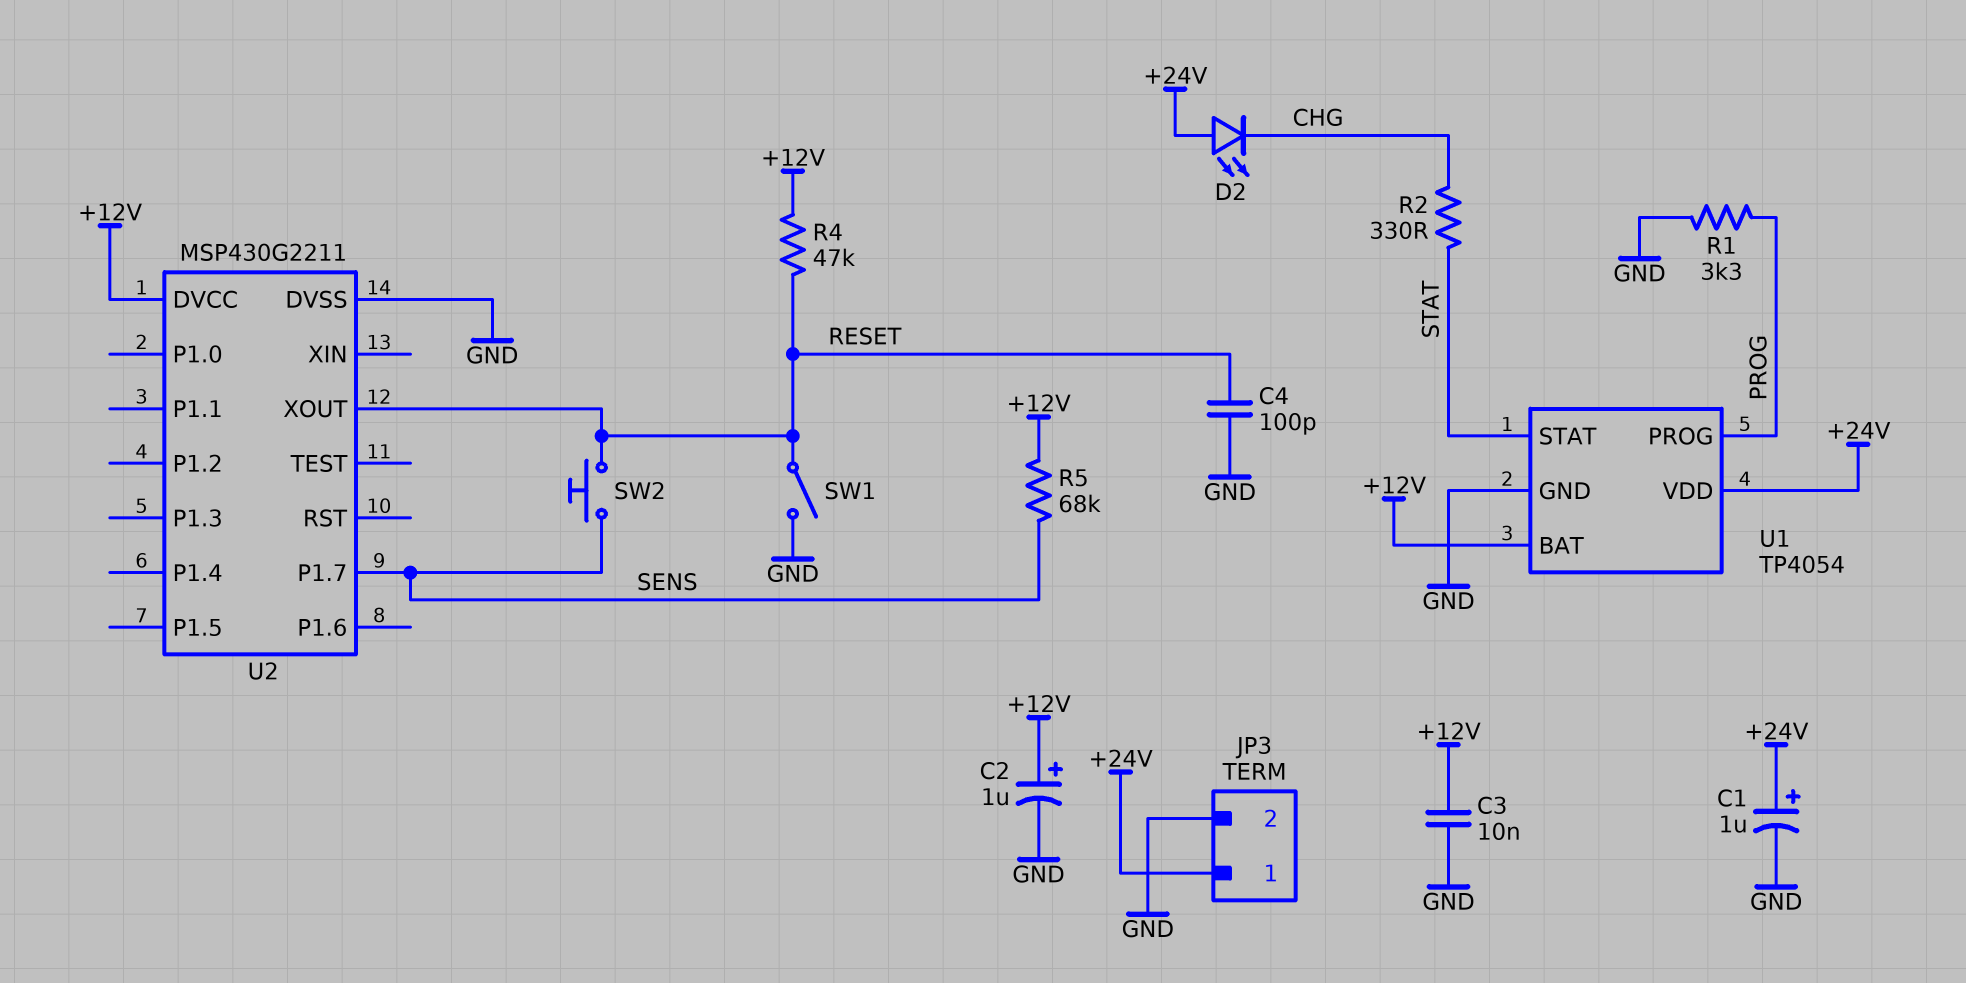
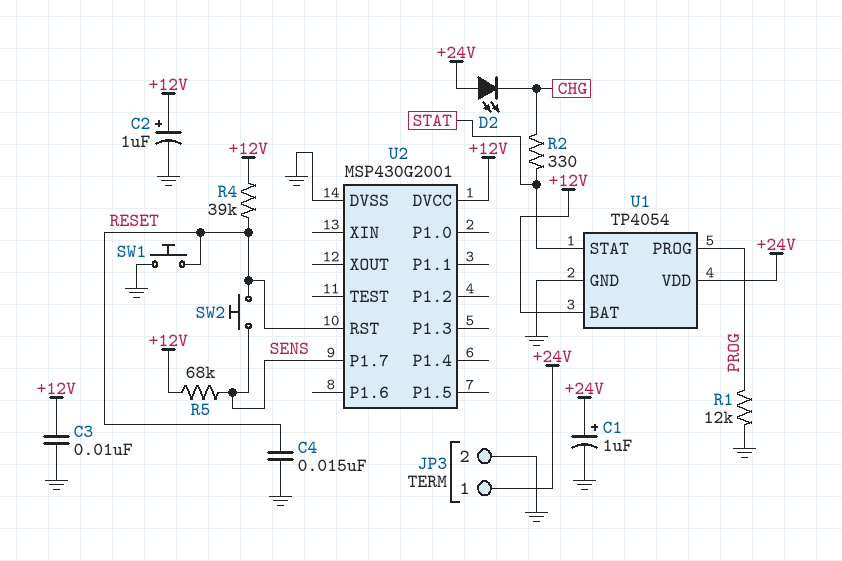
C4: 100pF (GND, RESET) -> 15nF (GND, RESET)
R1: 3.3k (GND, PROG) -> 12k (GND, PROG)
R4: 47k (+12V, RESET) -> 39k (+12V, RESET)
SW1: switch (GND, RESET) -> button (GND, RESET)
U2: MSP430G2211 -> MSP430G2001
U2 pin RST: none -> RESET
U2 pin XOUT: RESET -> none

